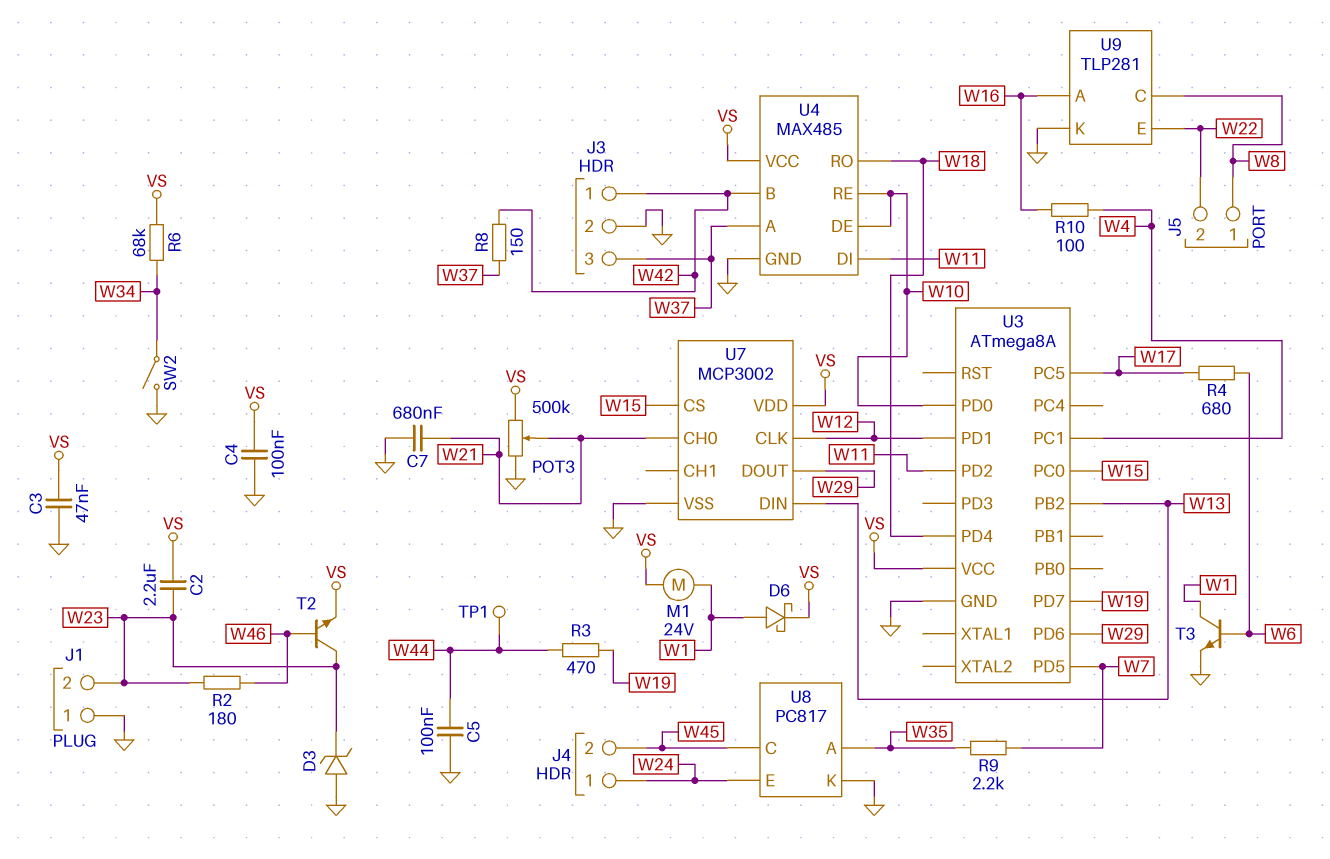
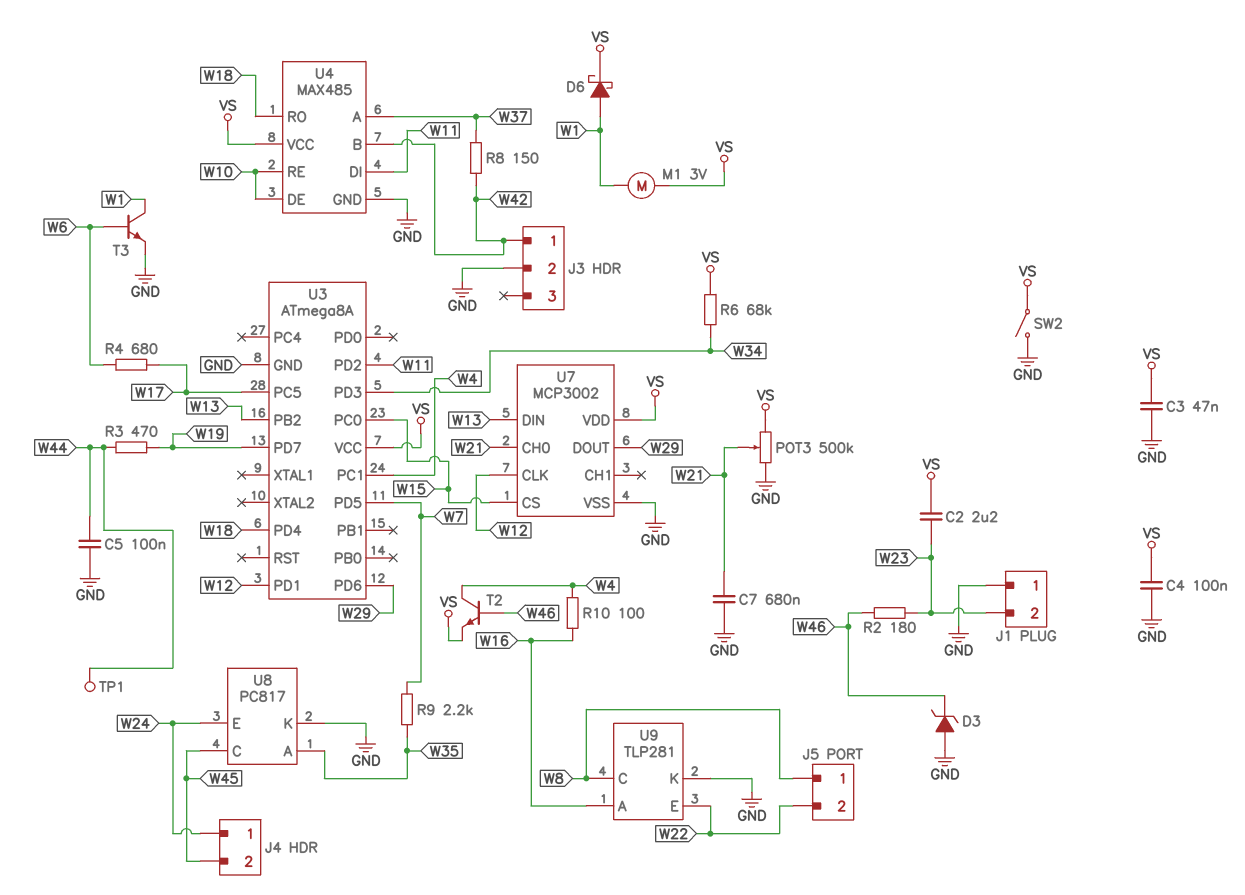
D3: zener (A GND, K W23) -> zener (A GND, K W46)
J3 pin 3: W37 -> none
M1: motor 24V (VS, W1) -> motor 3V (VS, W1)
SW2: switch (GND, W34) -> switch (GND, VS)
T2: NPN (B W46, C W23, E VS) -> NPN (B W46, C W4, E VS)
U3 pin PD0: W10 -> none
U3 pin PD3: none -> W34

